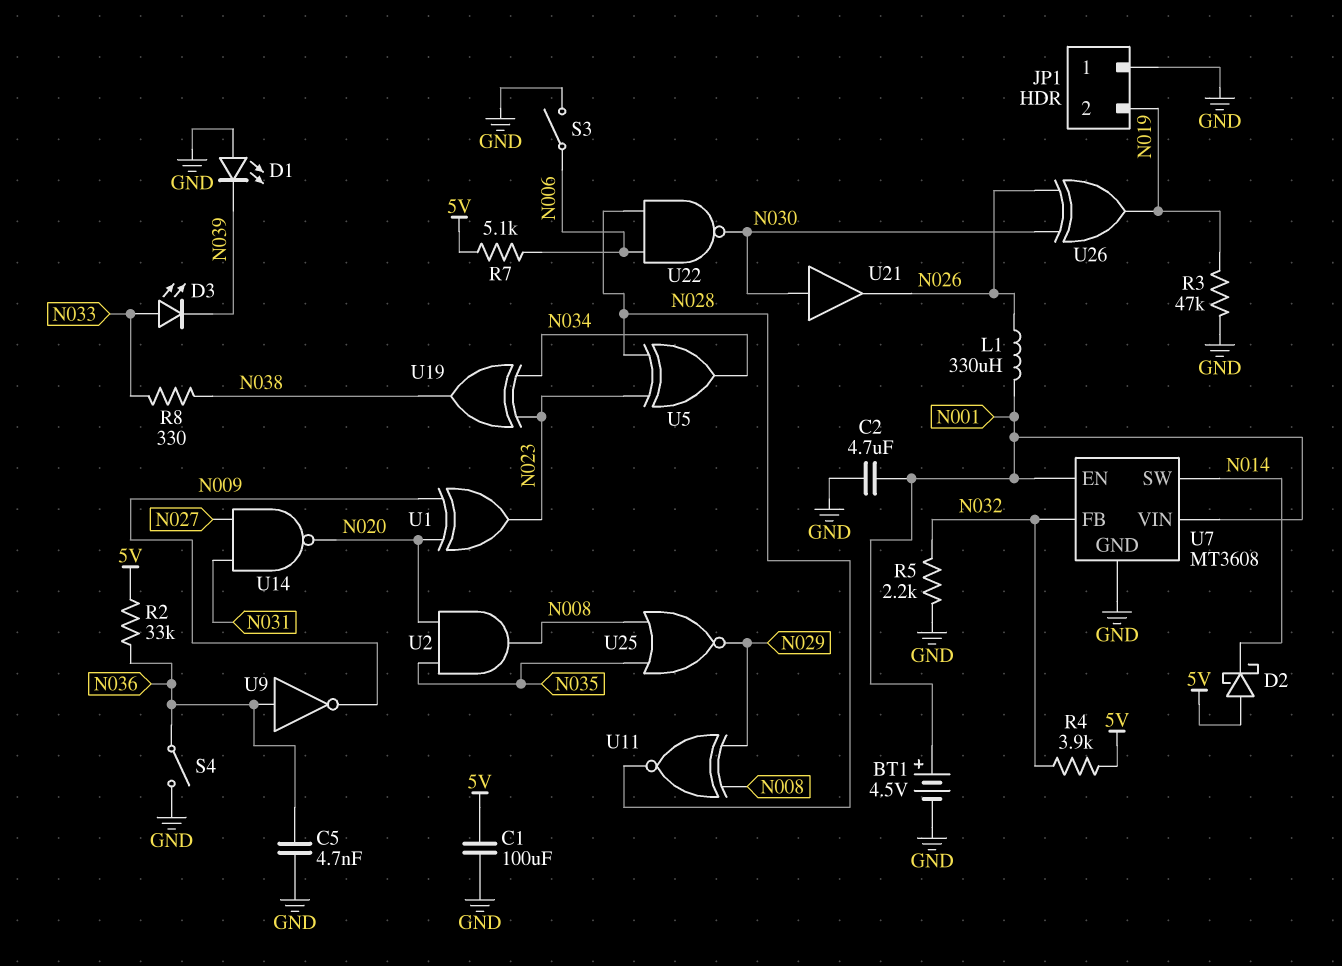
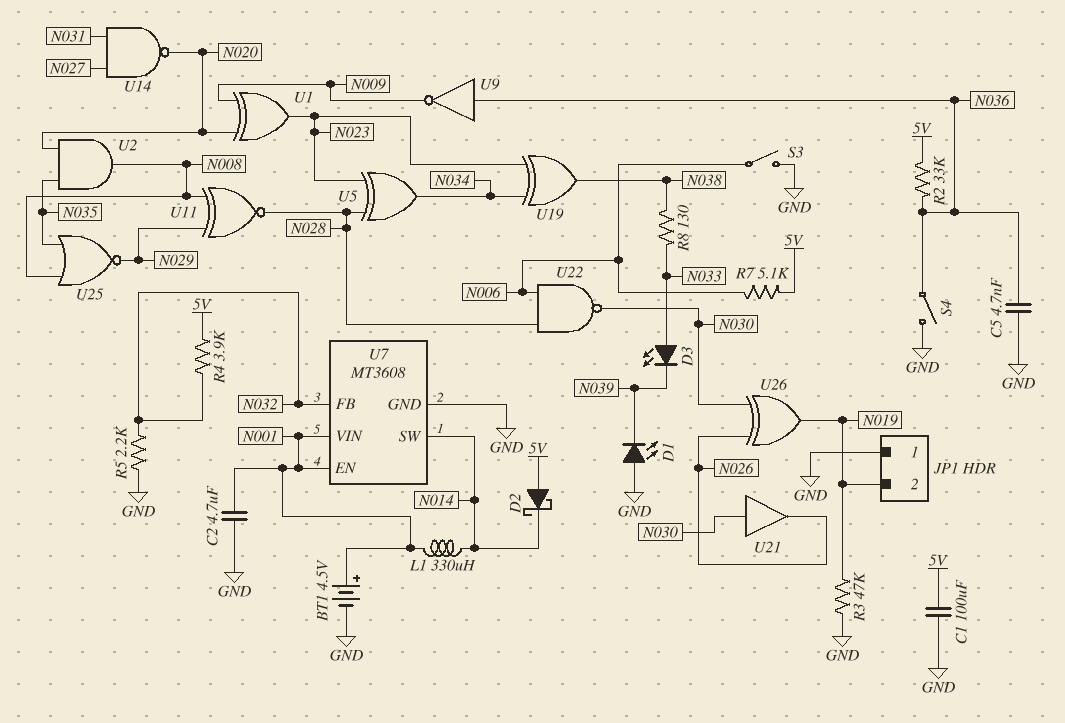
L1: 330uH (N001, N026) -> 330uH (N001, N014)
R8: 330 (N033, N038) -> 130 (N033, N038)

